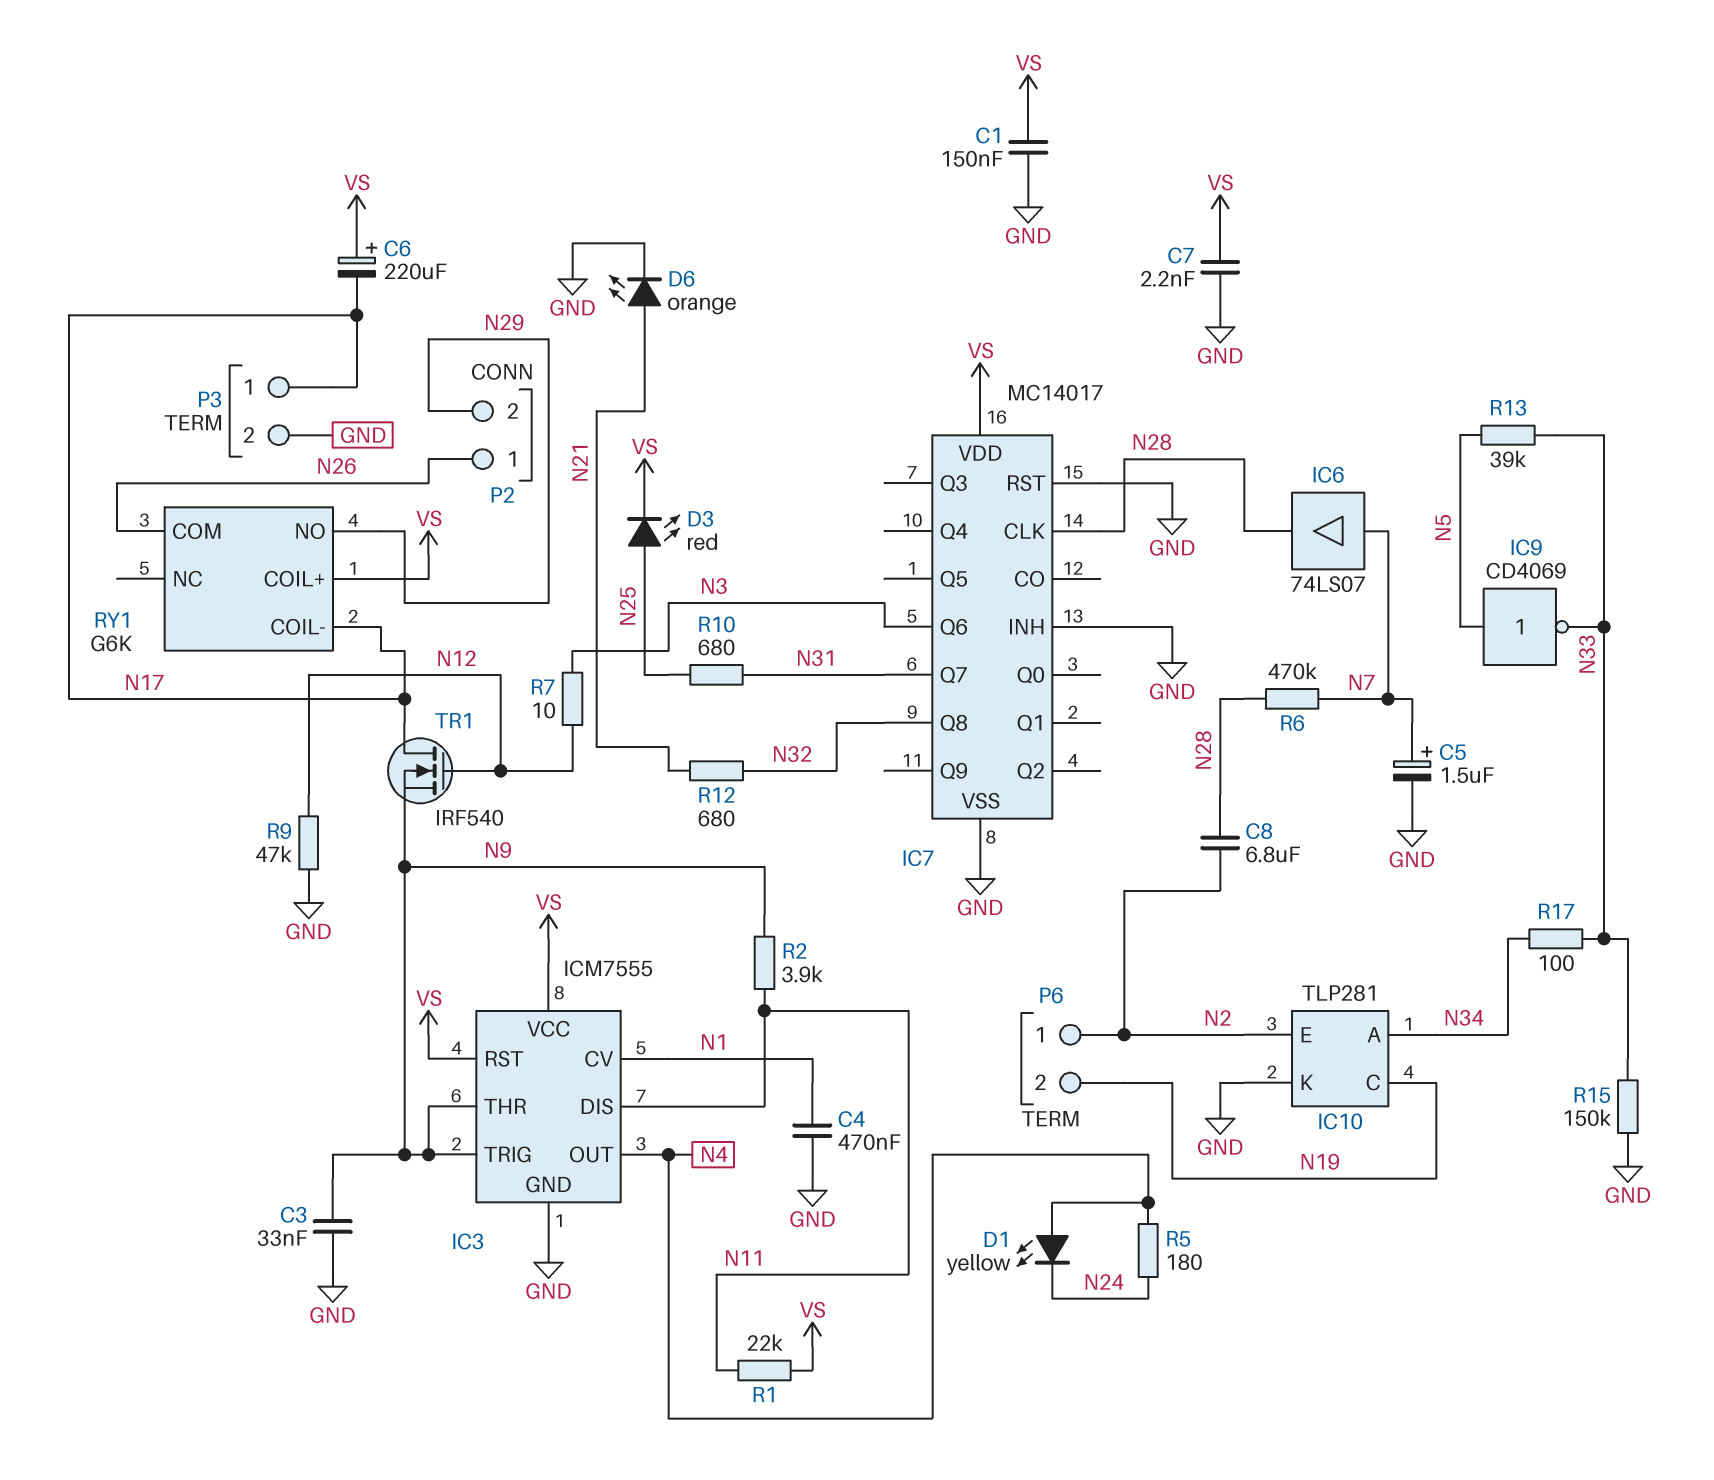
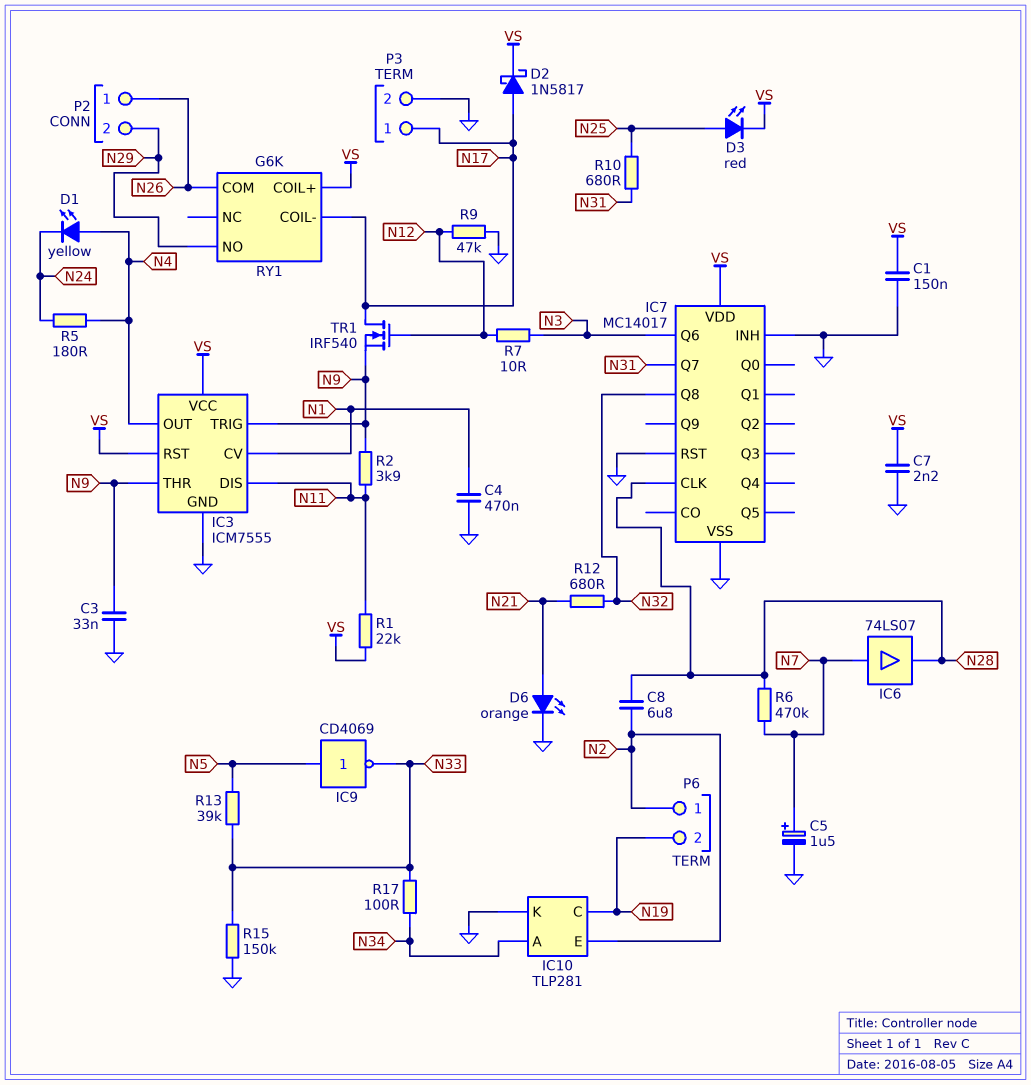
C6: 220uF (plus VS, minus N17) -> none
D2: none -> schottky 1N5817 (A N17, K VS)

